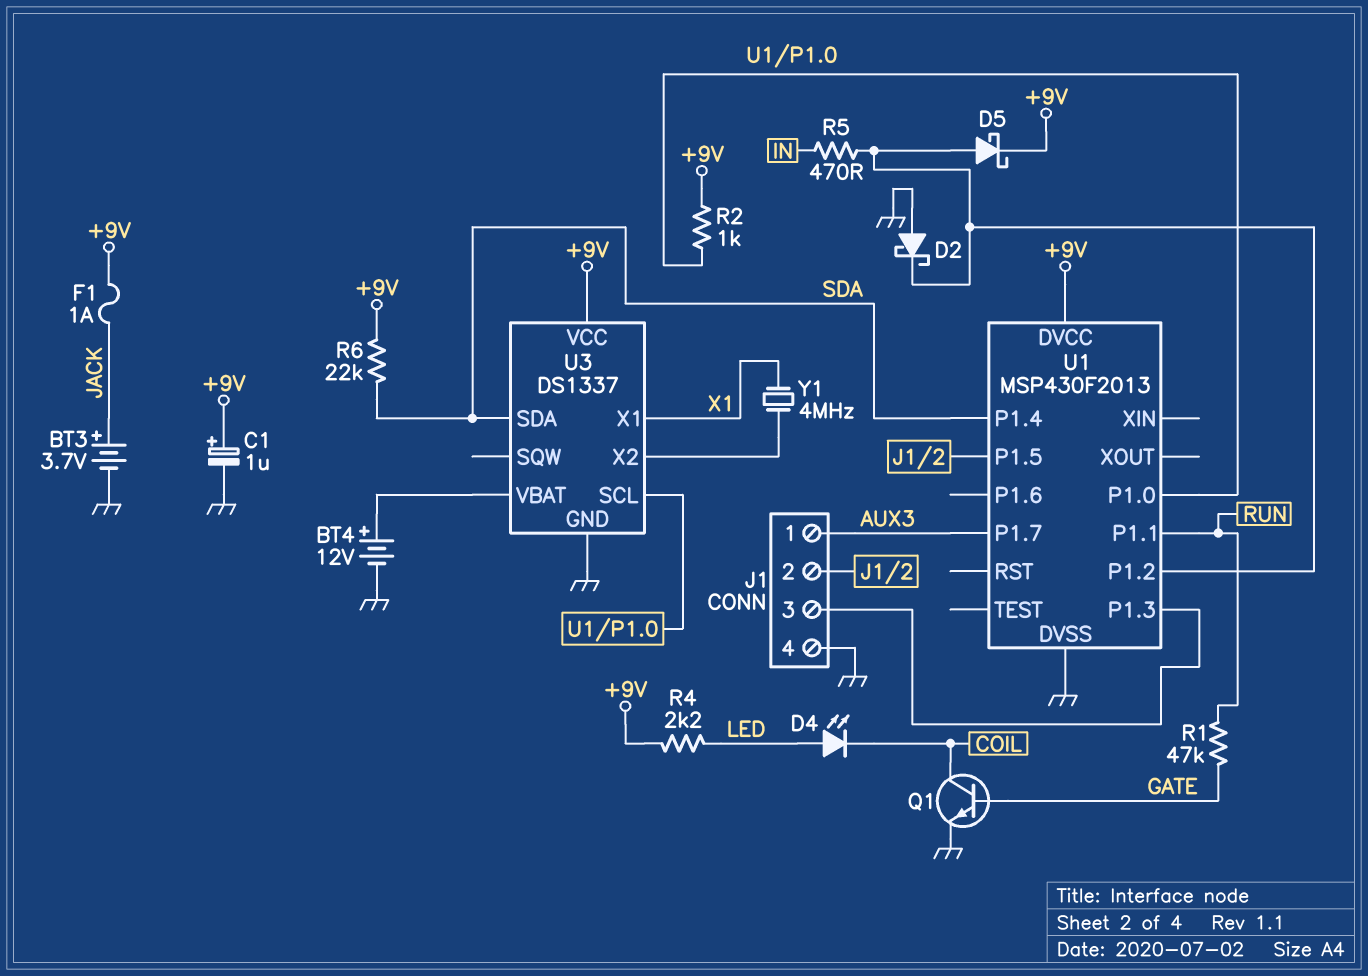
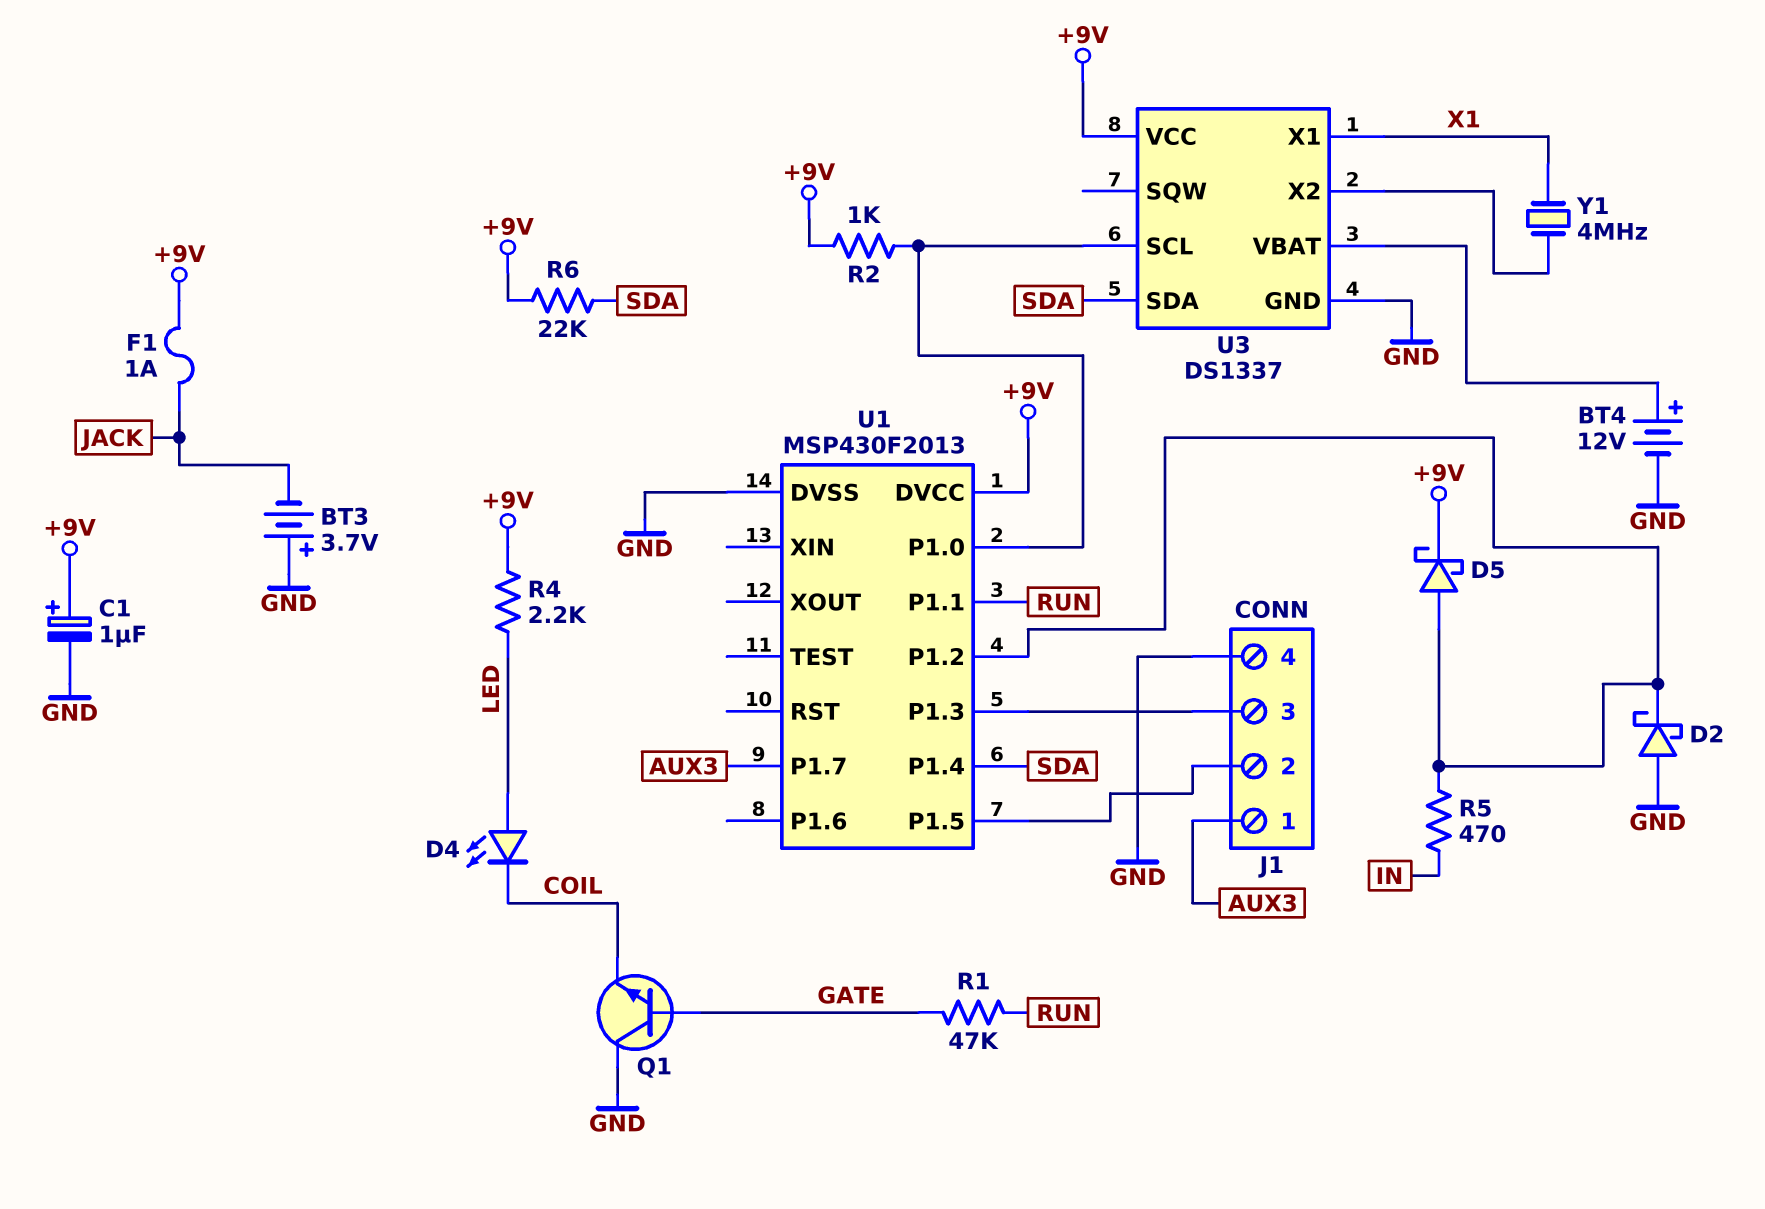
BT3: 3.7V (plus JACK, minus GND) -> 3.7V (plus GND, minus JACK)
Q1: NPN (B GATE, C COIL, E GND) -> NPN (B GATE, C GND, E COIL)

